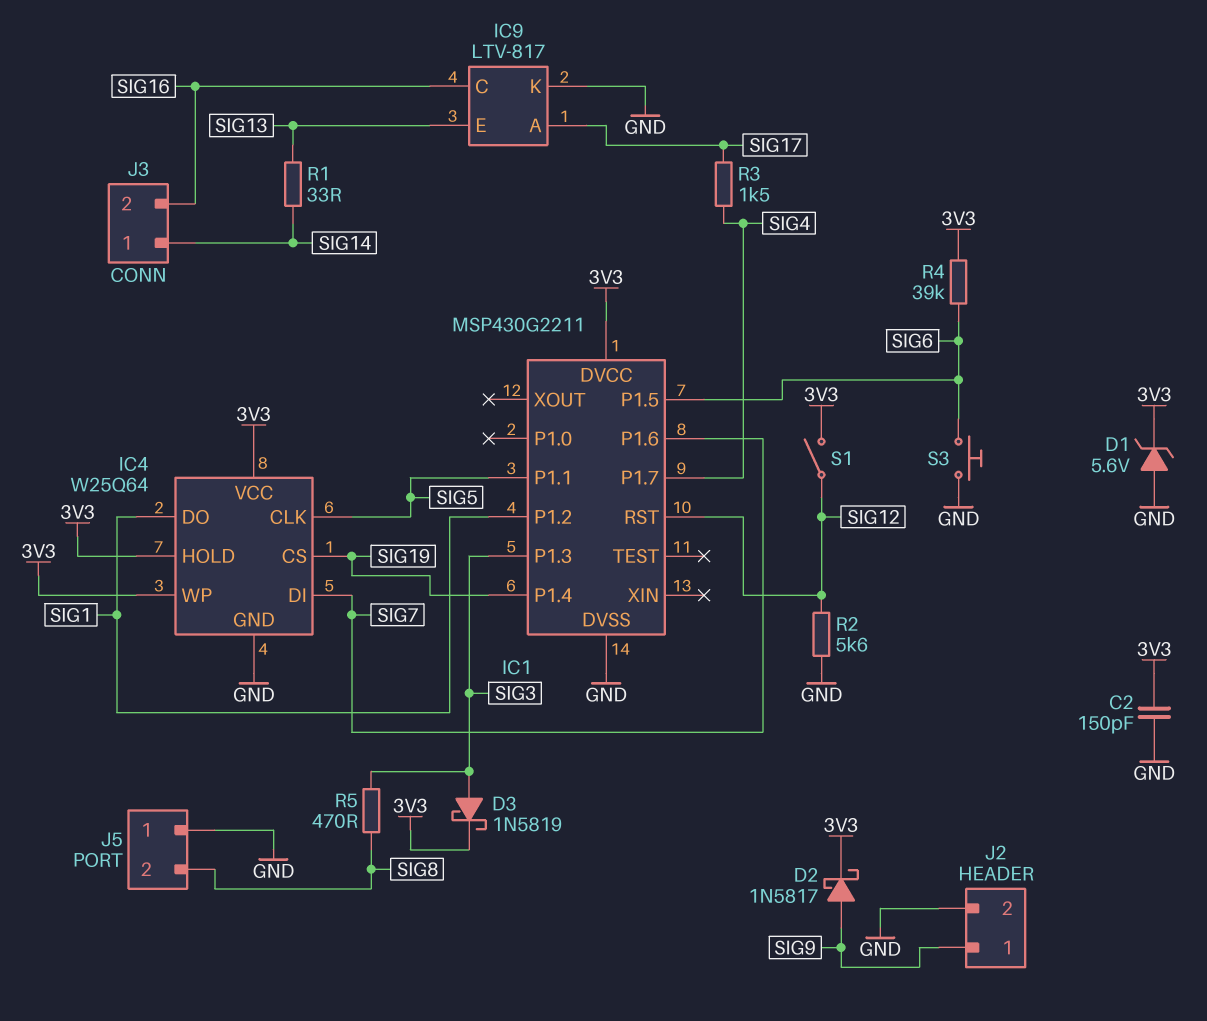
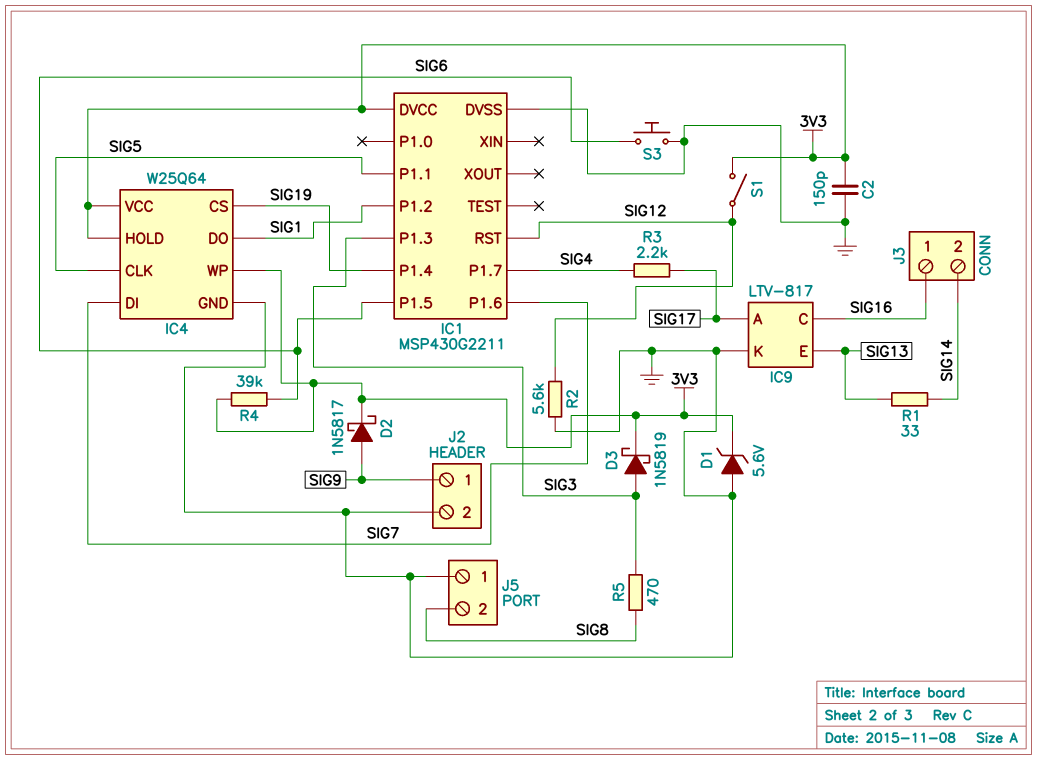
J3 pin 1: SIG14 -> SIG16
J3 pin 2: SIG16 -> SIG14
R3: 1.5k (SIG4, SIG17) -> 2.2k (SIG4, SIG17)

